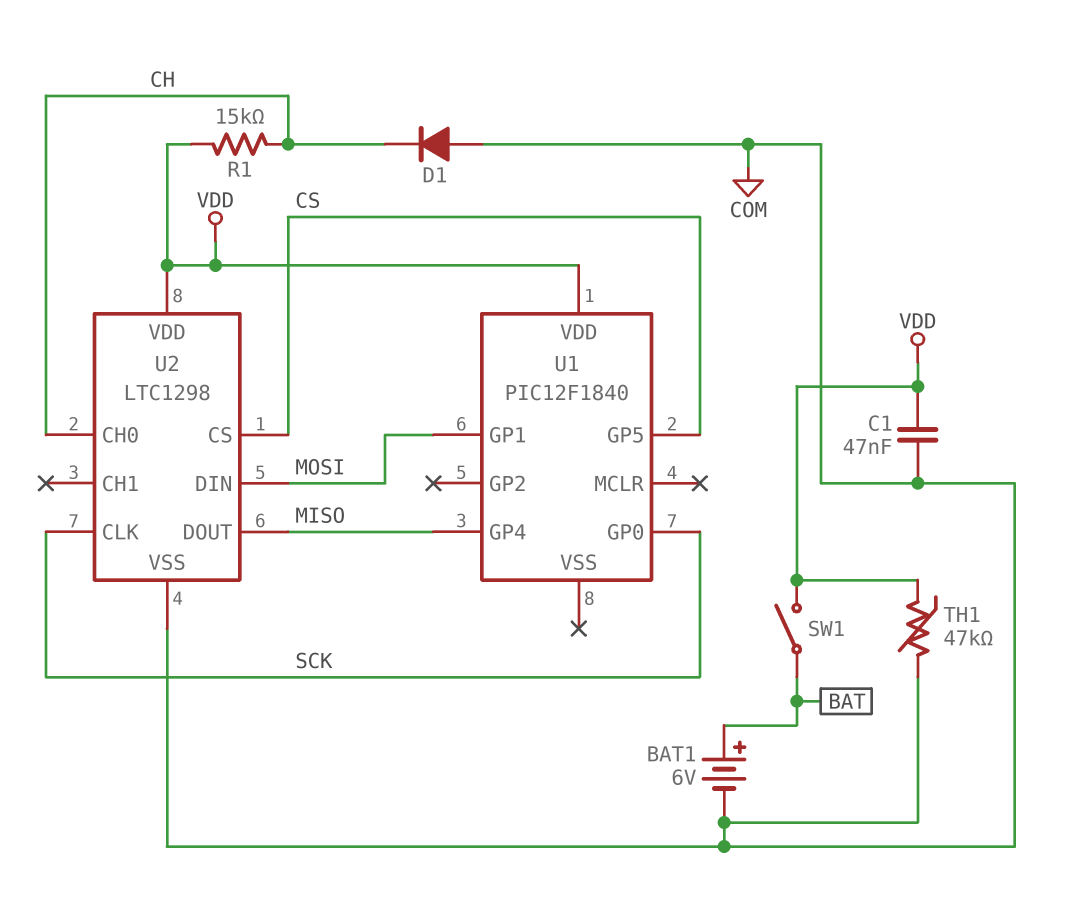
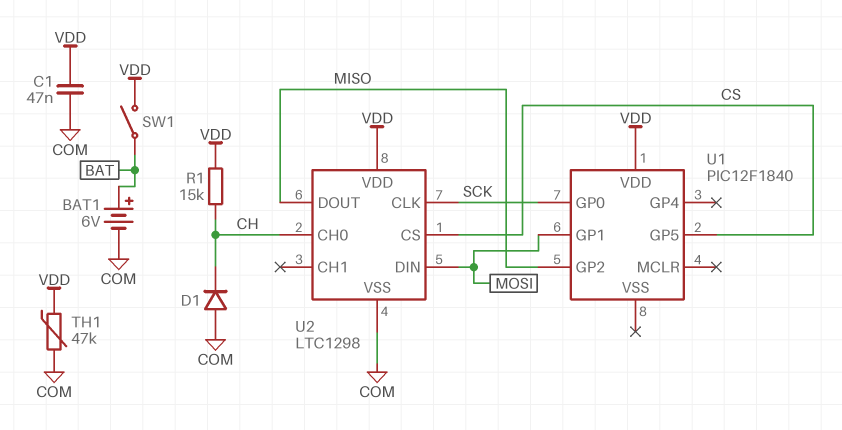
U1 pin GP2: none -> MISO
U1 pin GP4: MISO -> none

